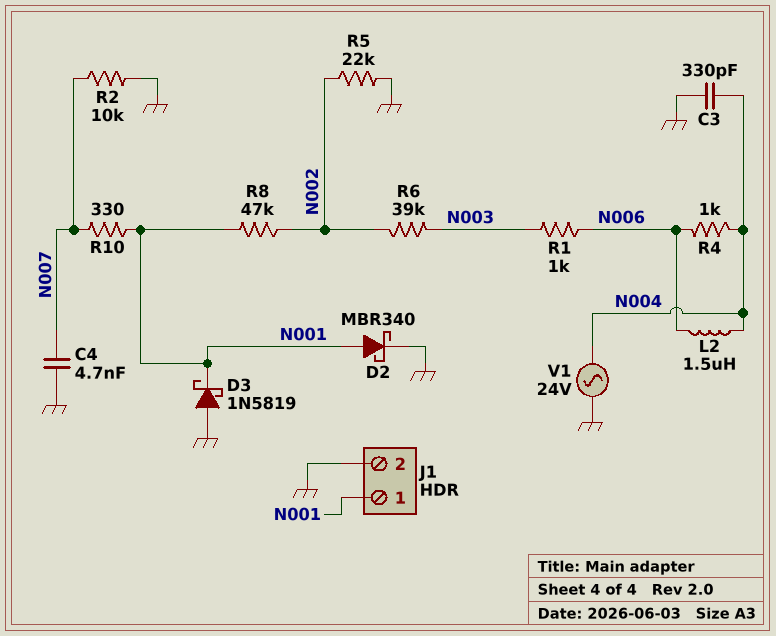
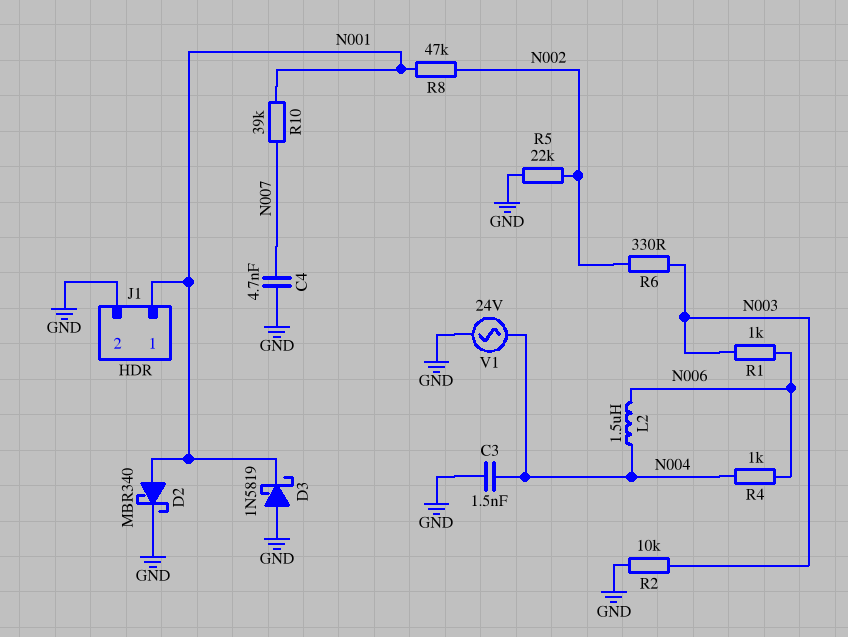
C3: 330pF (GND, N004) -> 1.5nF (GND, N004)
R2: 10k (GND, N007) -> 10k (GND, N003)
R6: 39k (N002, N003) -> 330 (N002, N003)
R10: 330 (N001, N007) -> 39k (N001, N007)

